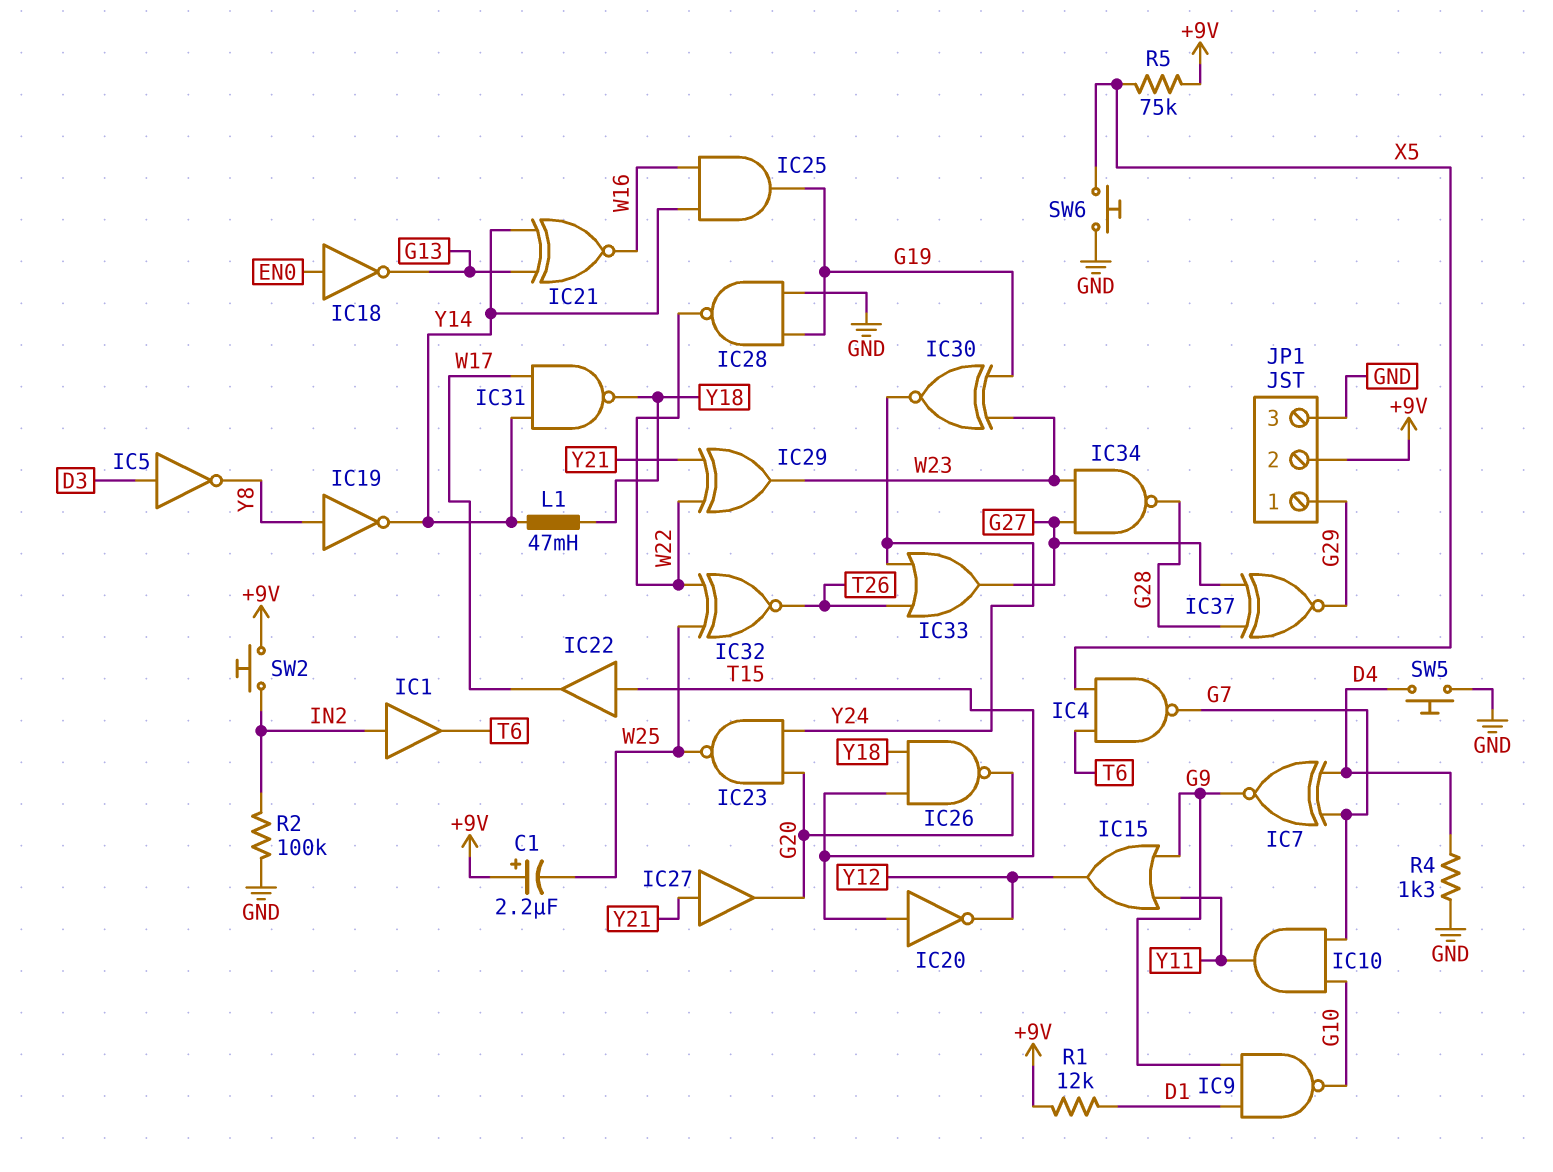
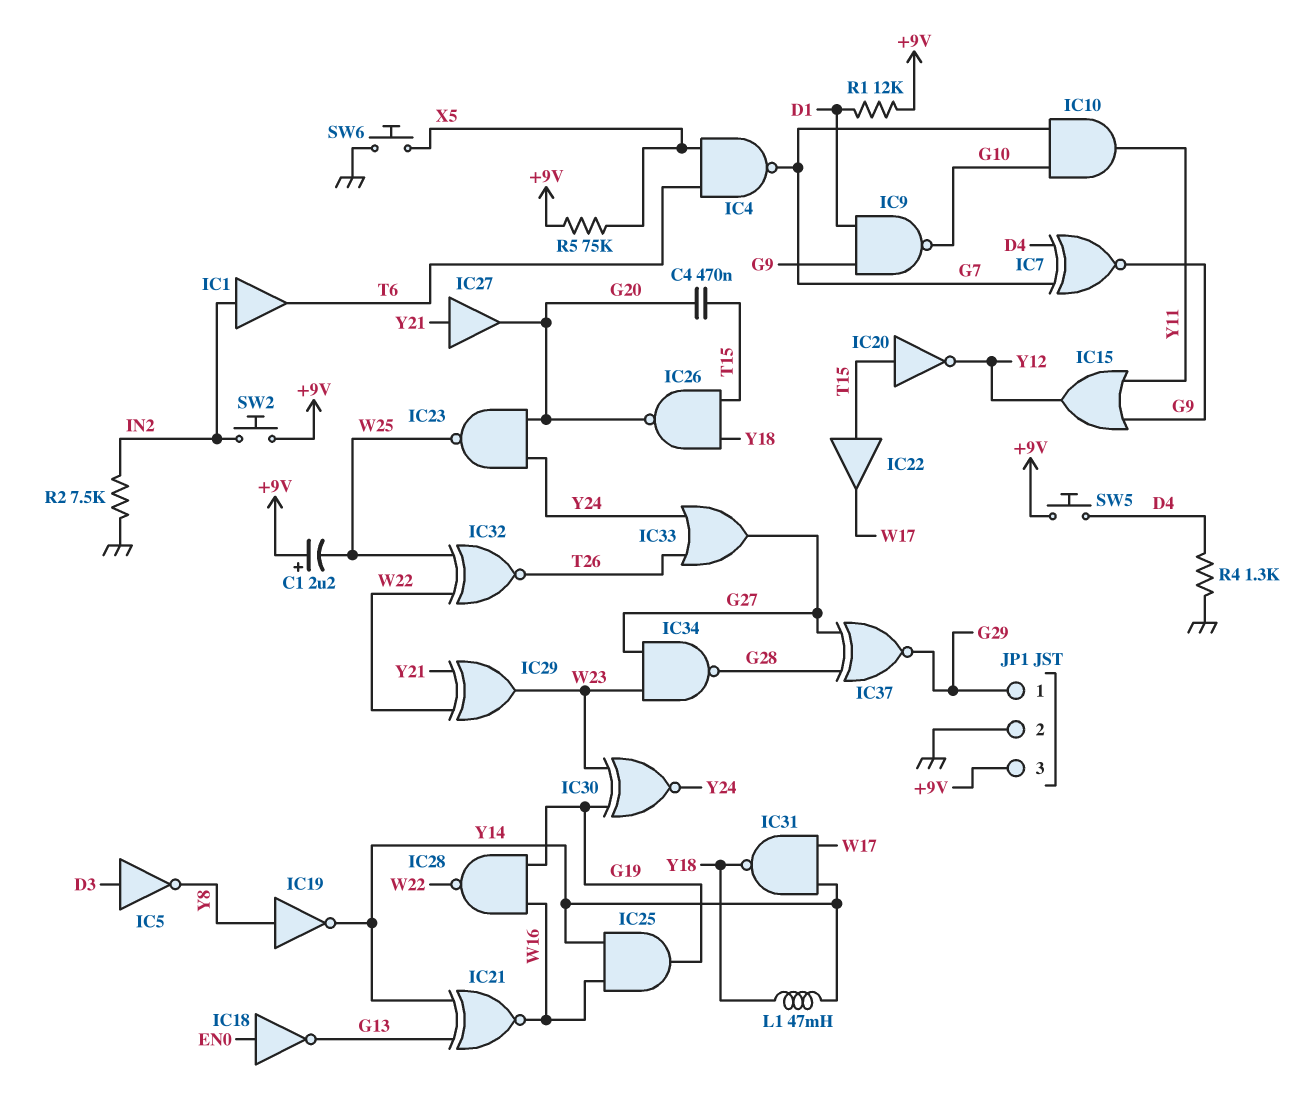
C4: none -> 470nF (G20, T15)
IC28: NAND (in G19, in GND, out W22) -> NAND (in G19, in W16, out W22)
JP1 pin 2: +9V -> GND
JP1 pin 3: GND -> +9V
R2: 100k (GND, IN2) -> 7.5k (GND, IN2)
SW5: button (D4, GND) -> button (+9V, D4)

